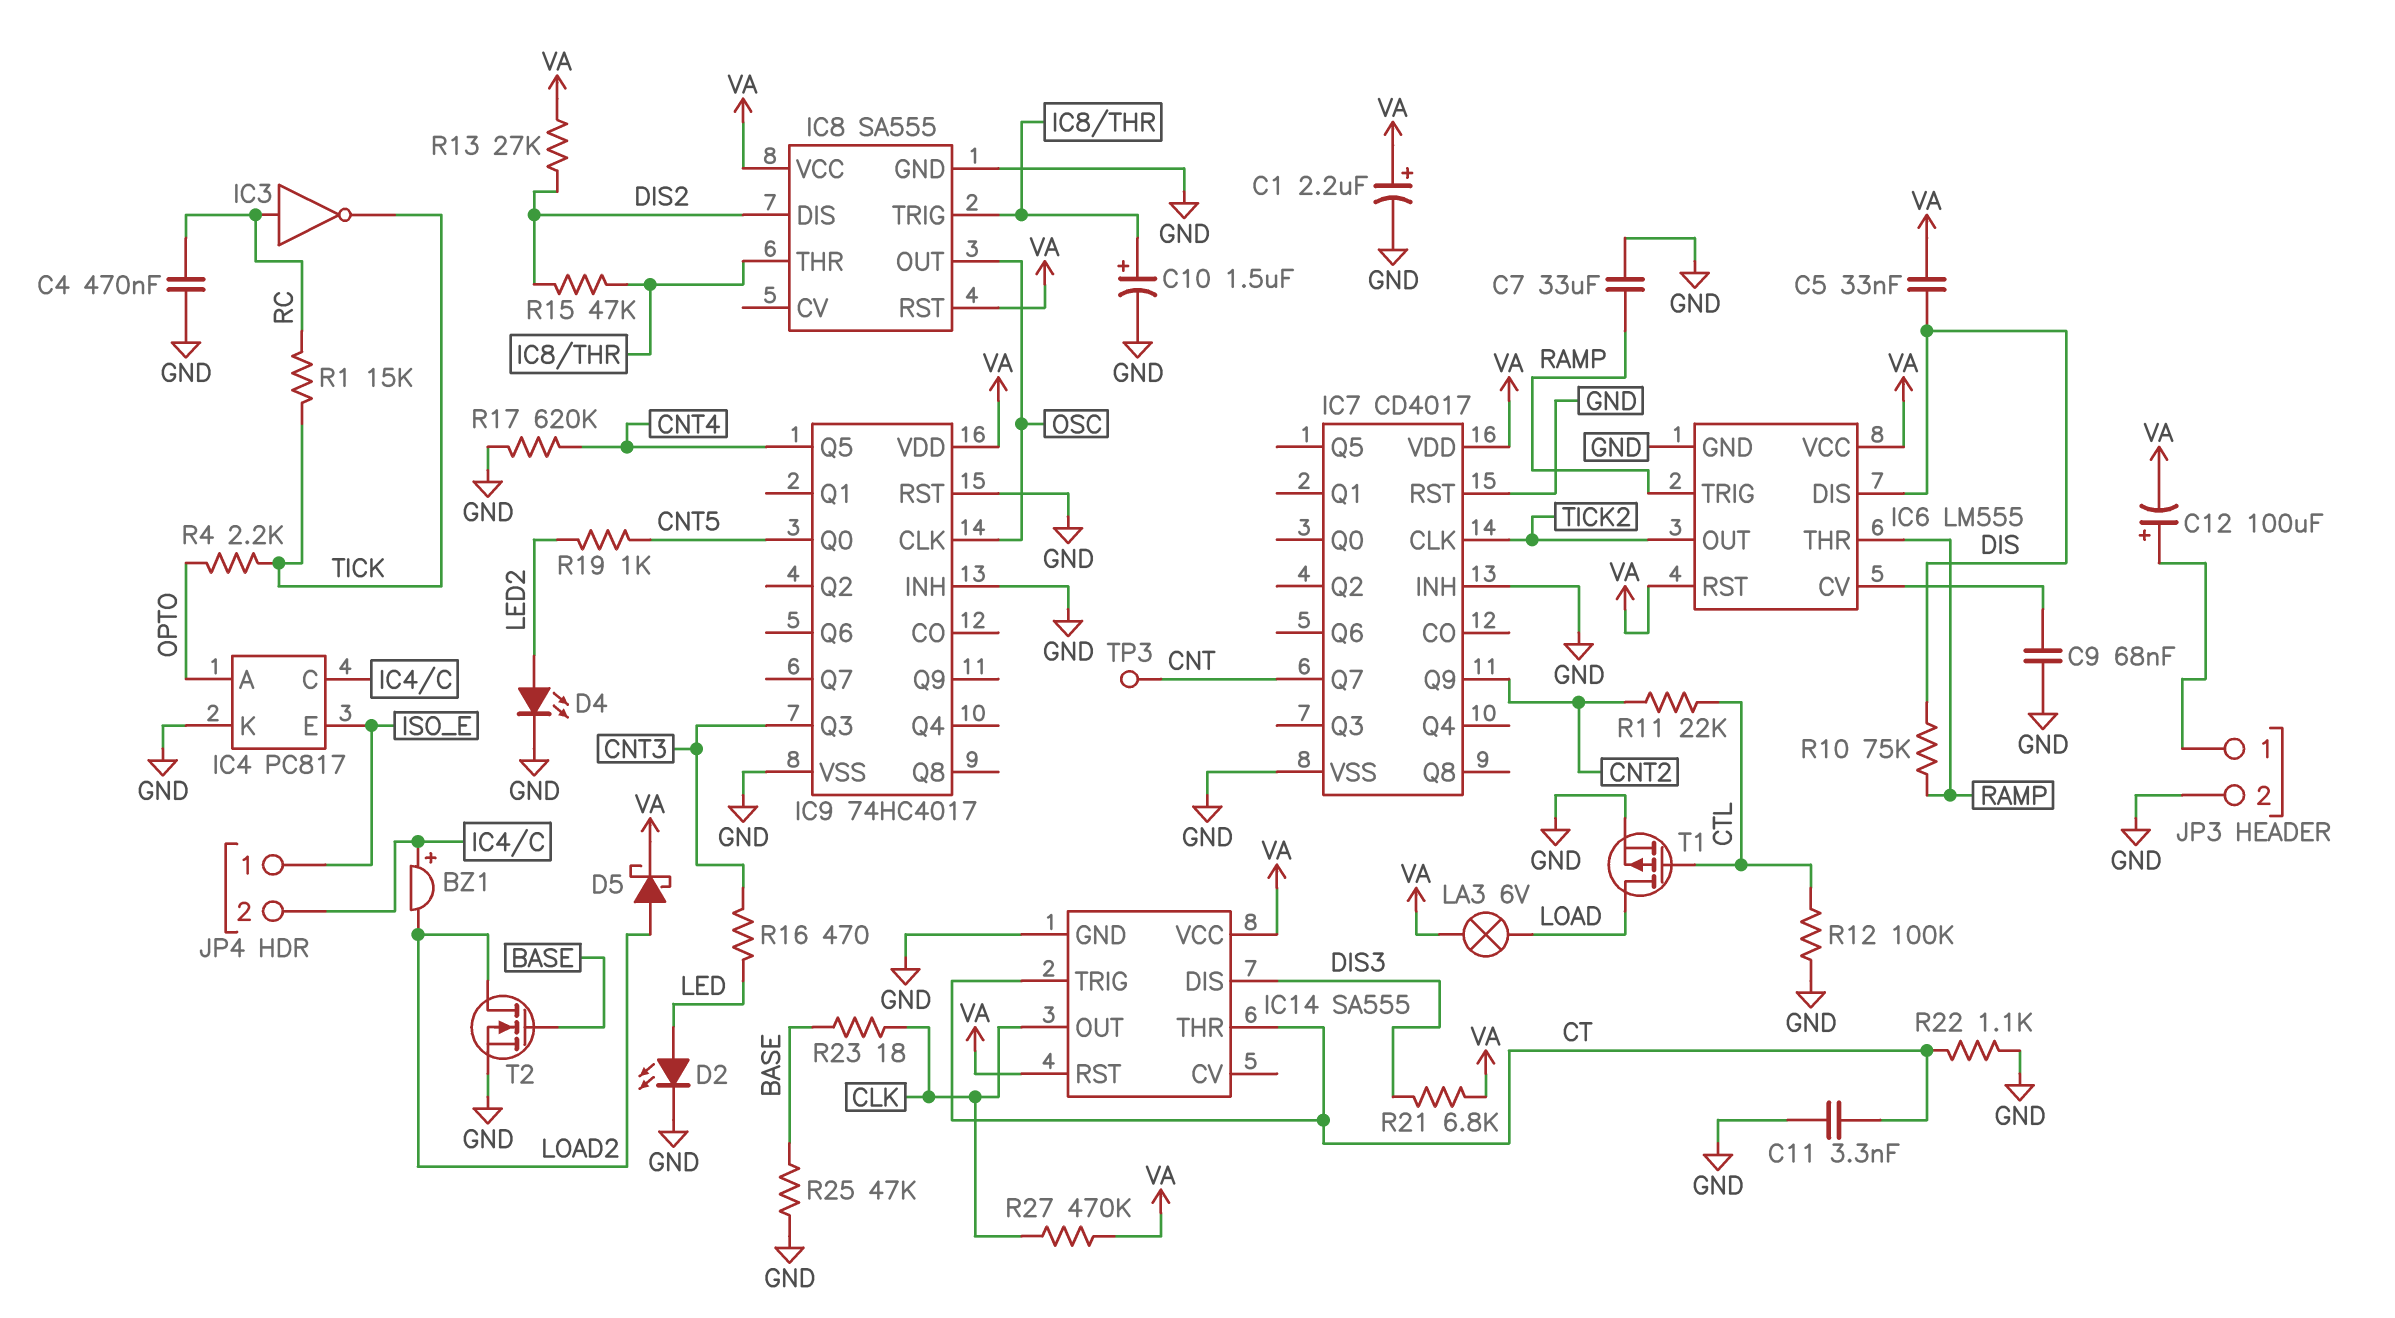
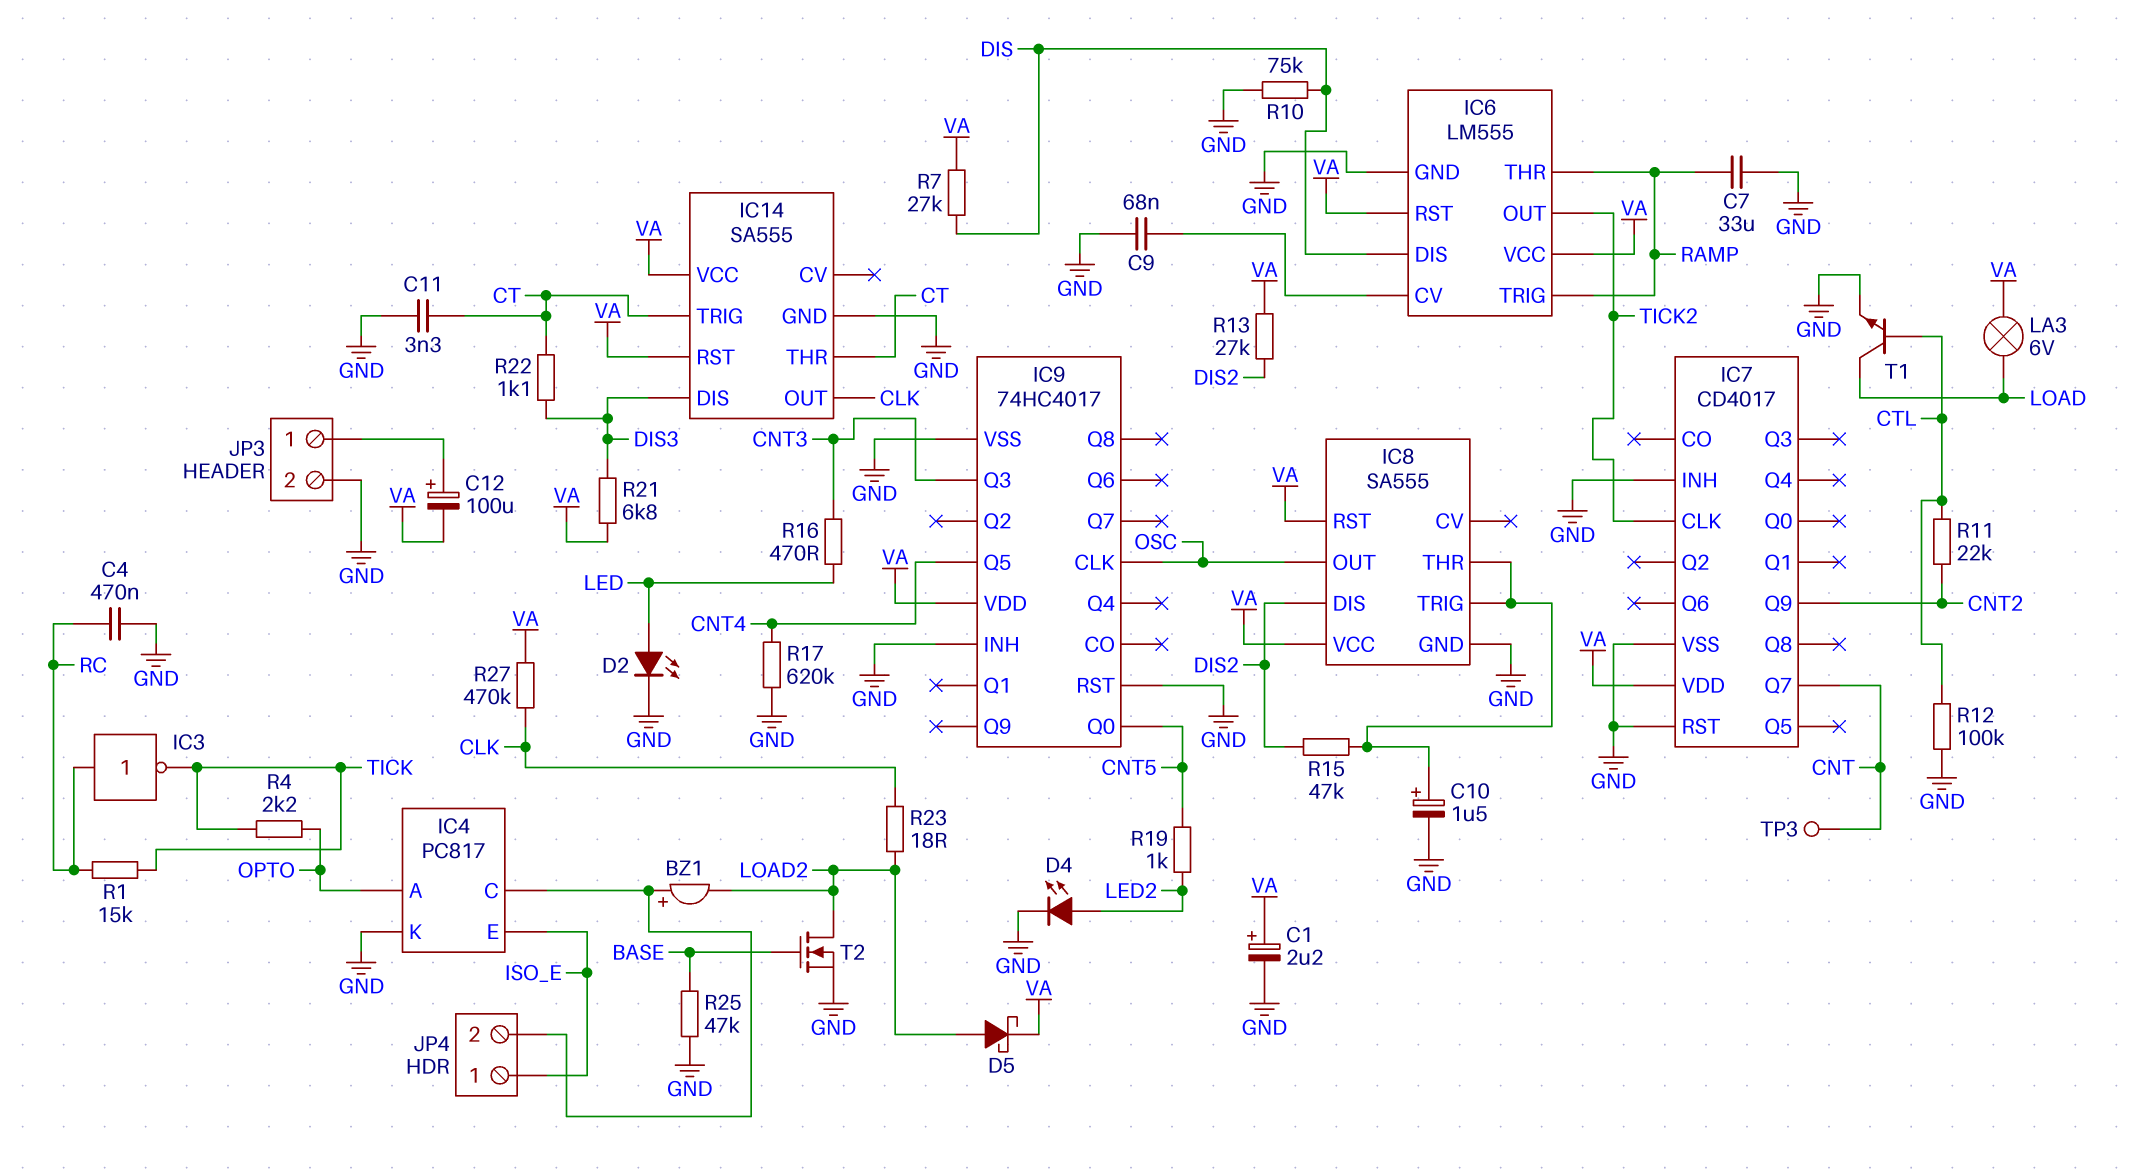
C5: 33nF (DIS, VA) -> none
R7: none -> 27k (DIS, VA)
R10: 75k (DIS, RAMP) -> 75k (DIS, GND)
R22: 1.1k (CT, GND) -> 1.1k (CT, DIS3)
R23: 18 (BASE, CLK) -> 18 (CLK, LOAD2)
T1: PMOS (G CTL, D LOAD, S GND) -> NPN (B CTL, C LOAD, E GND)

